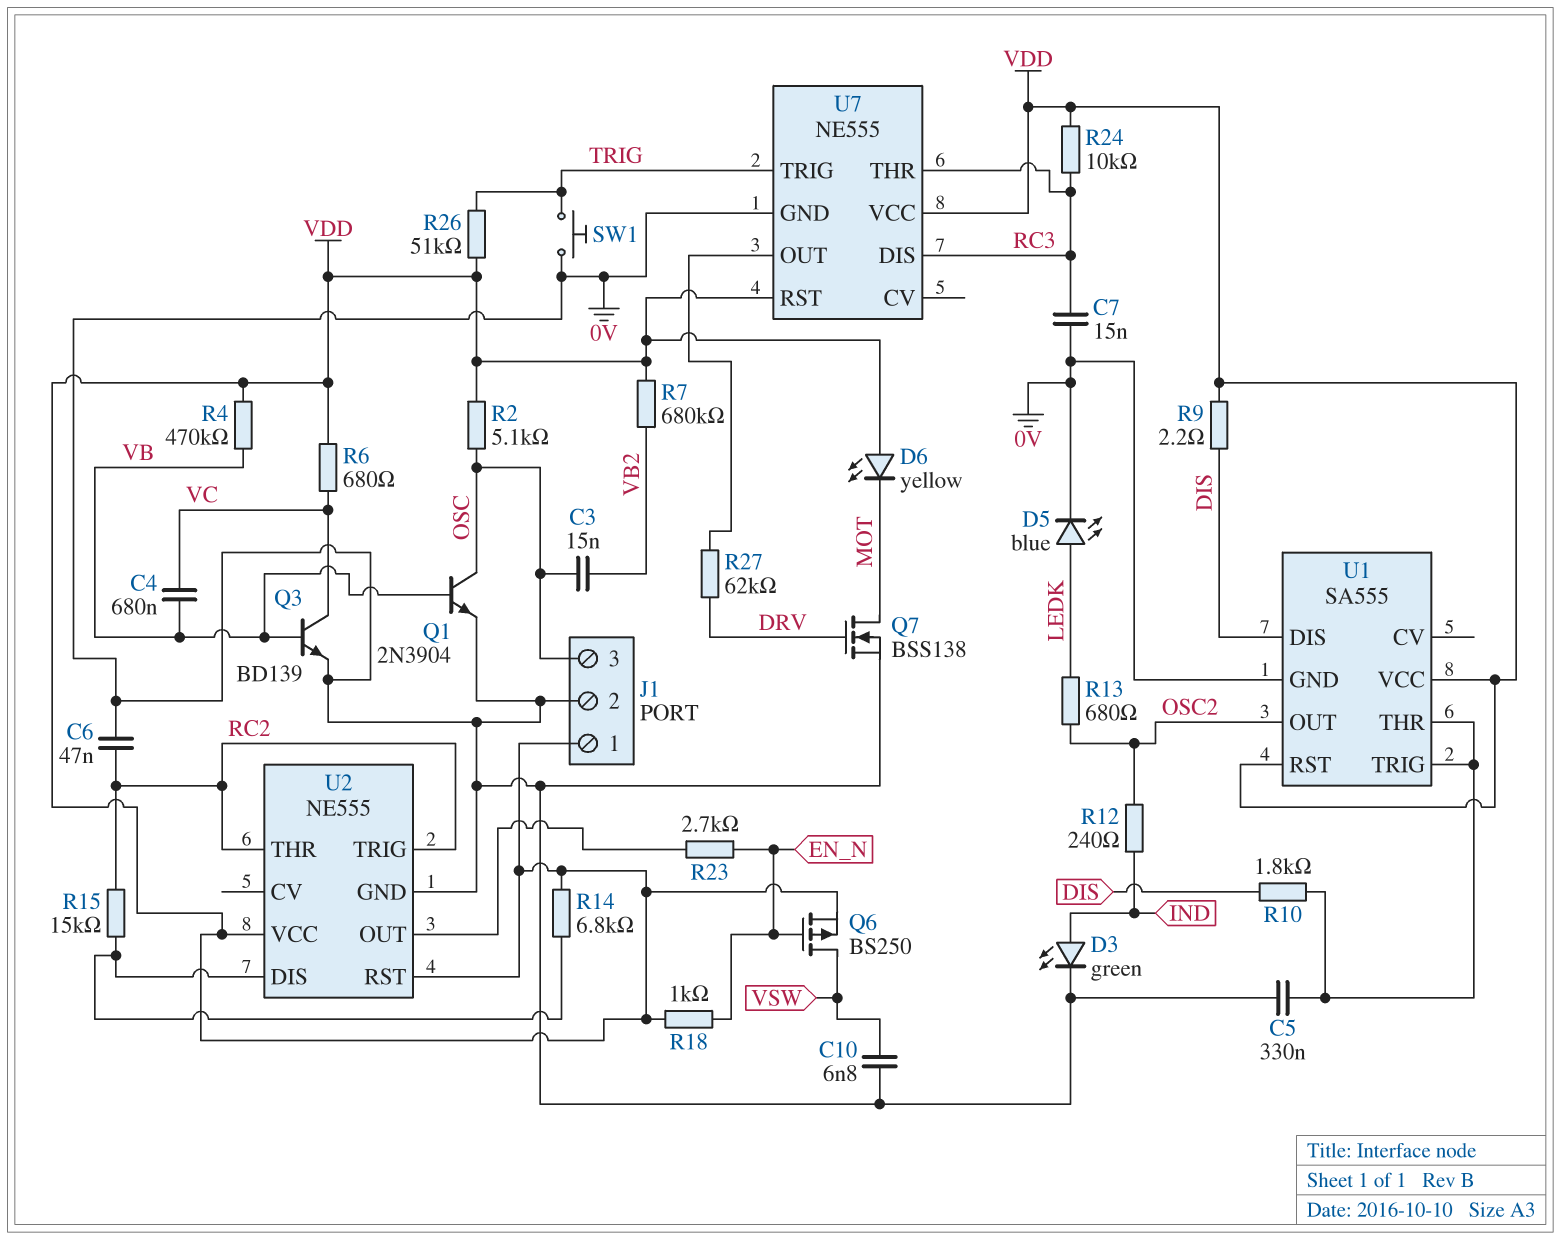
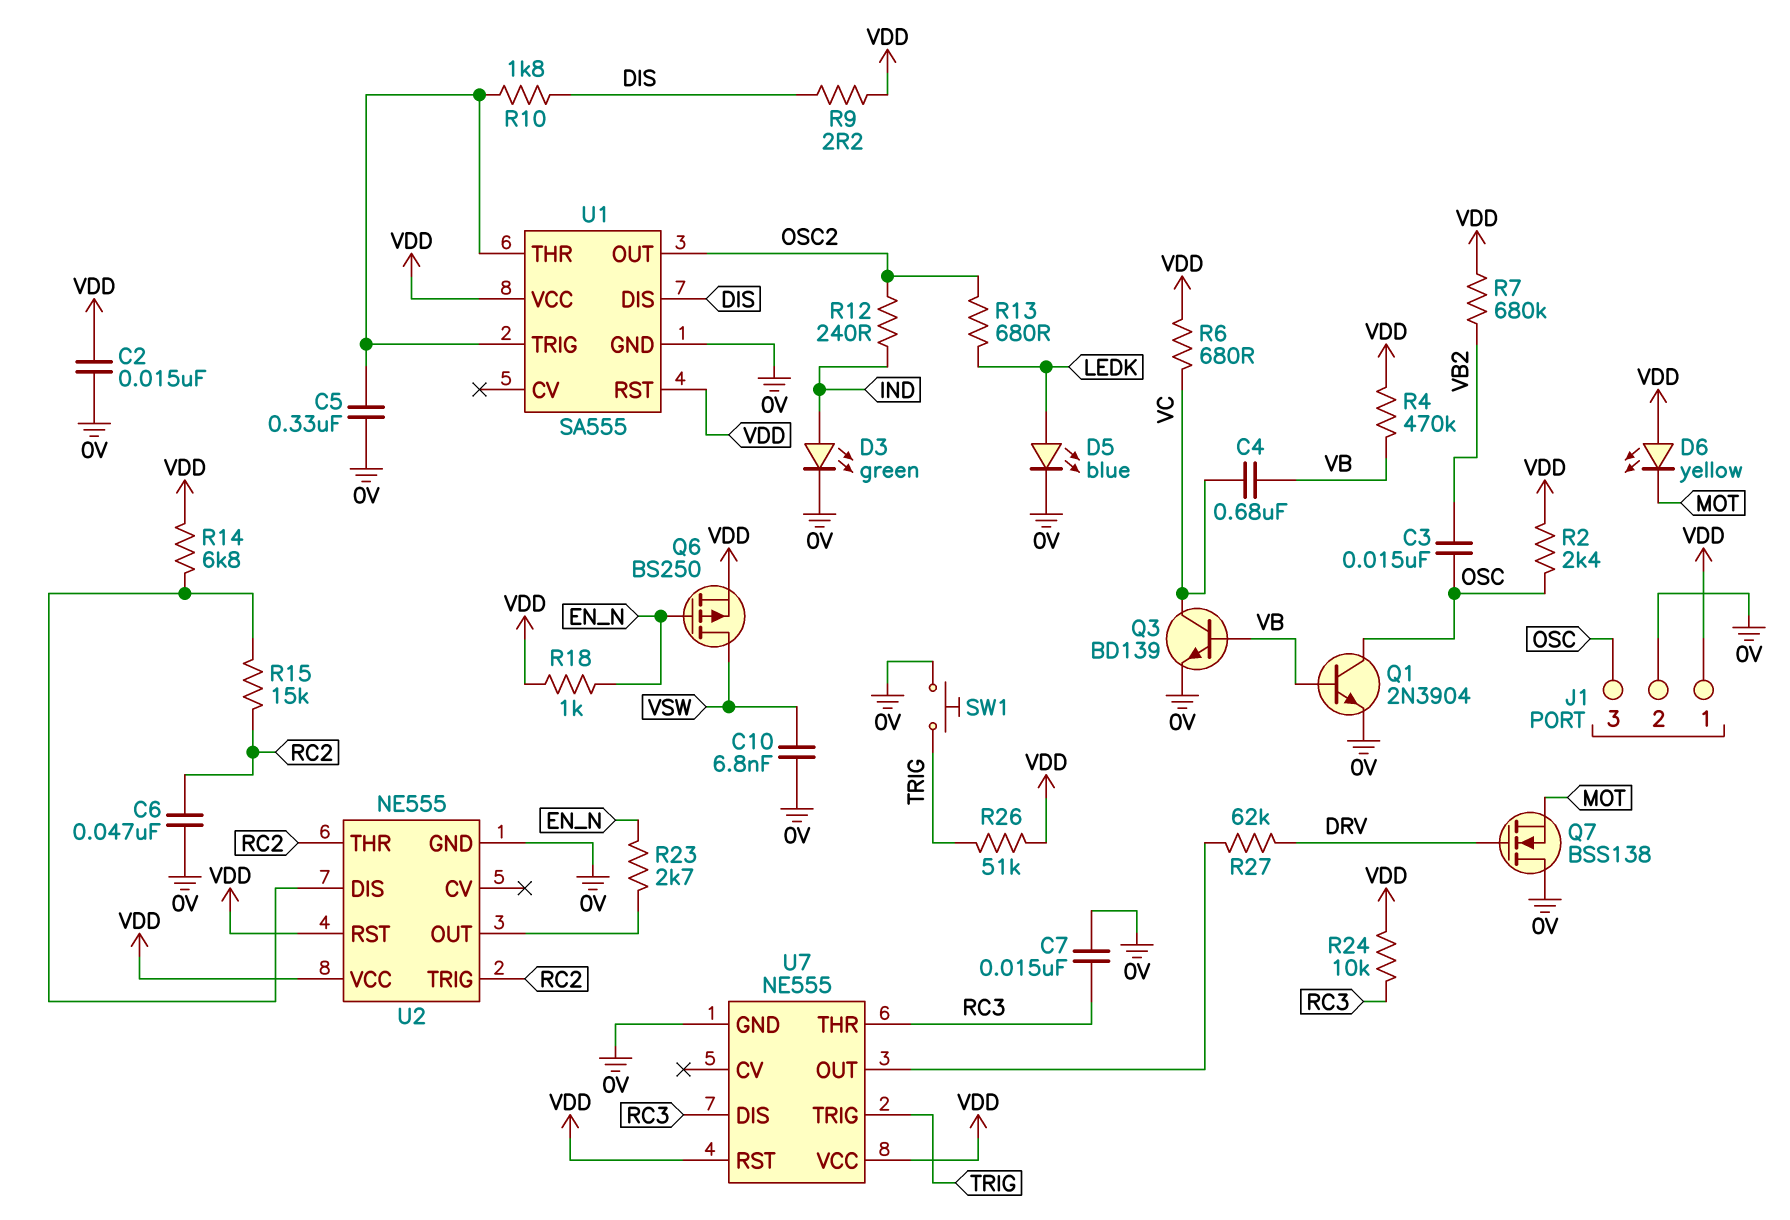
C2: none -> 15nF (0V, VDD)
Q7: NMOS BSS138 (G DRV, D MOT, S 0V) -> NMOS BSS138 (G DRV, D 0V, S MOT)
R2: 5.1k (OSC, VDD) -> 2.4k (OSC, VDD)

